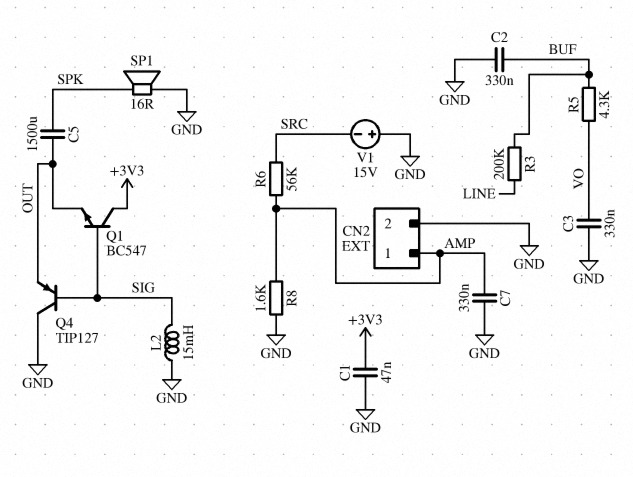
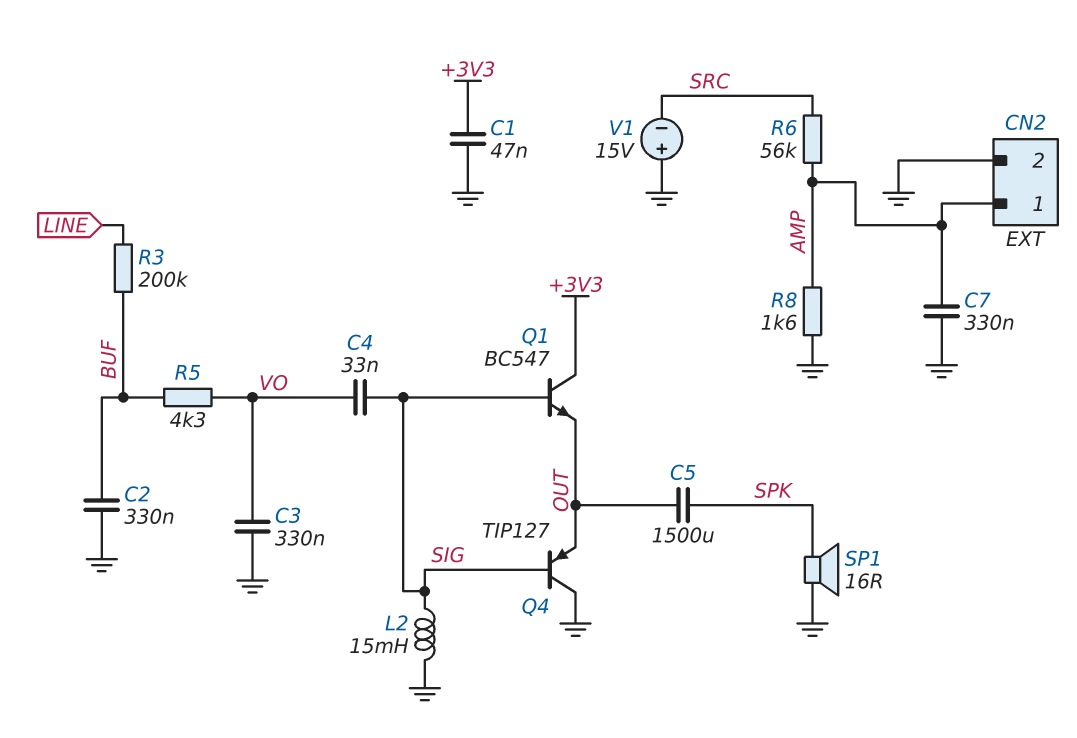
C4: none -> 33nF (SIG, VO)

